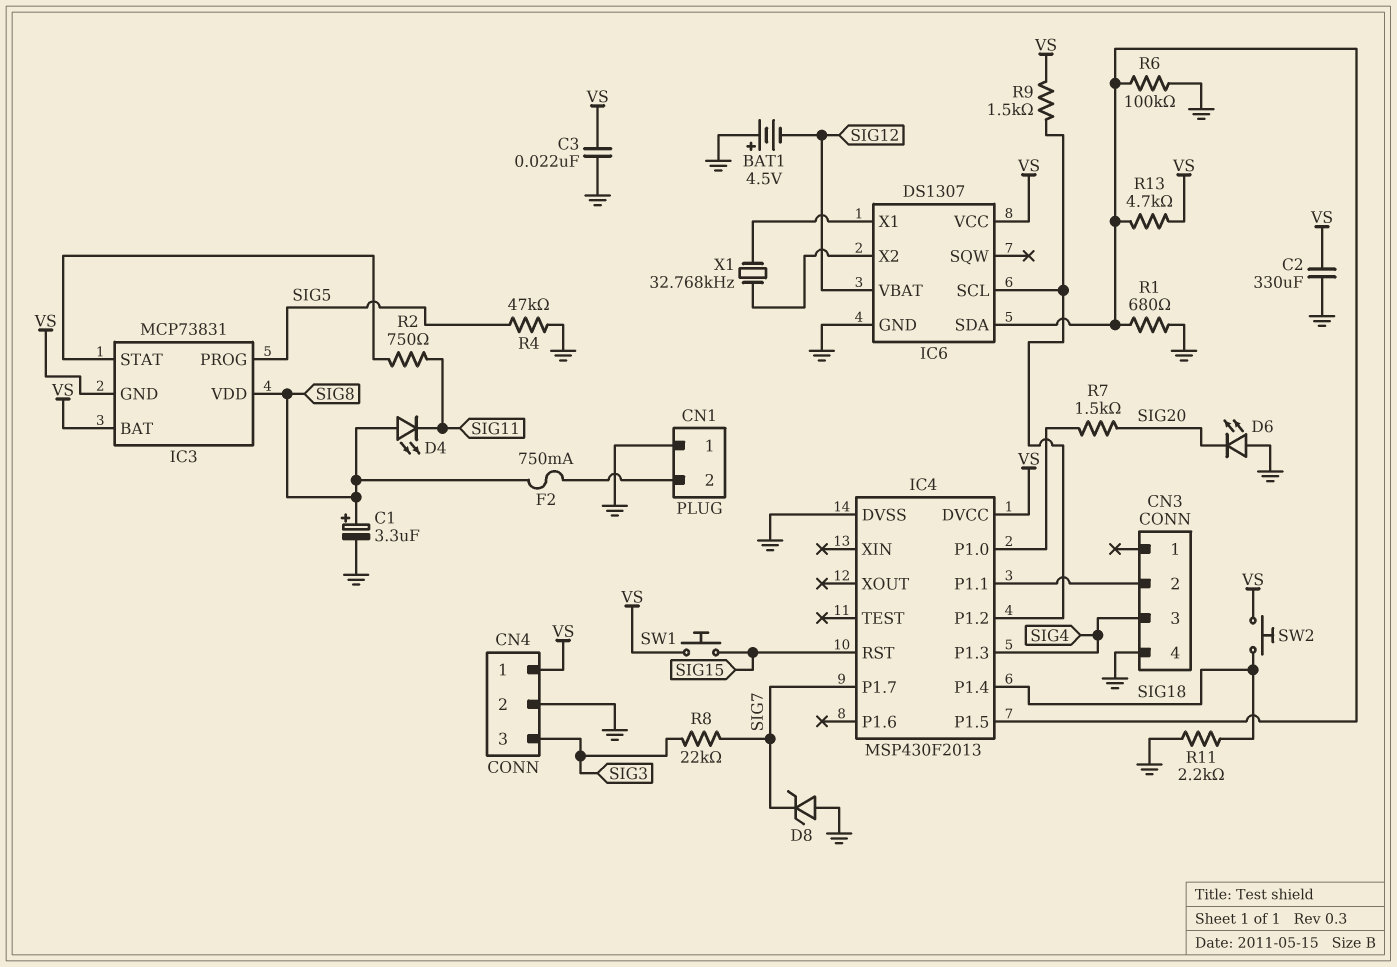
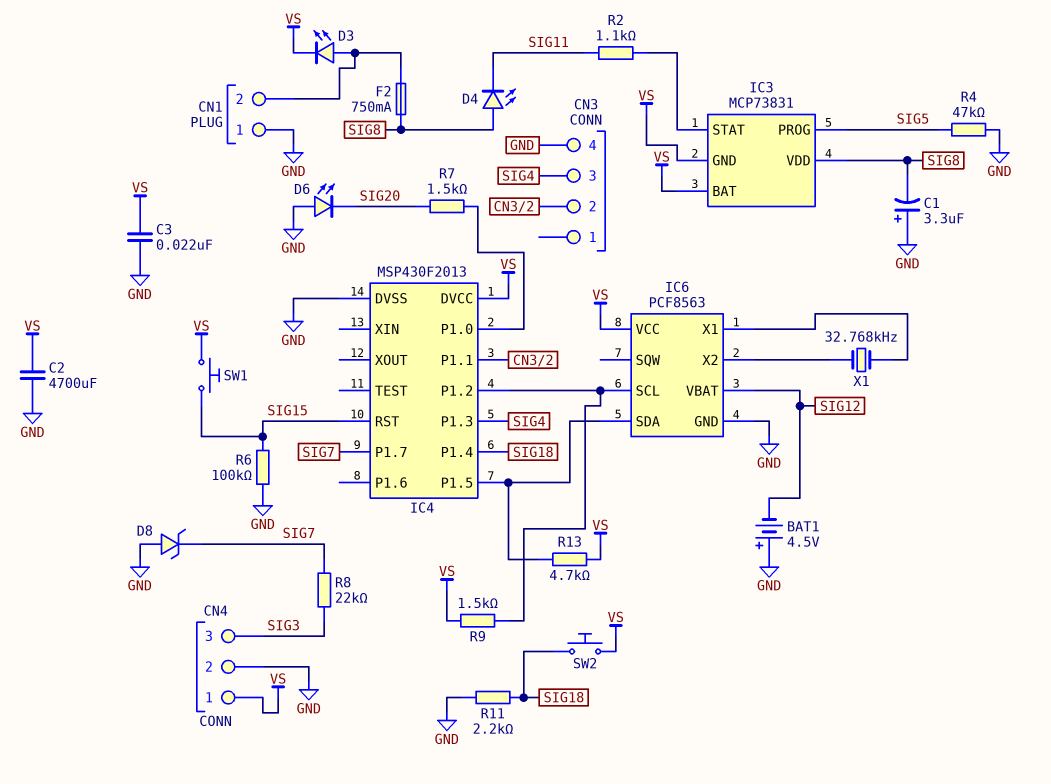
C1: 3.3uF (plus SIG8, minus GND) -> 3.3uF (plus GND, minus SIG8)
C2: 330uF (GND, VS) -> 4700uF (GND, VS)
D3: none -> LED (A CN1/2, K VS)
IC6: DS1307 -> PCF8563
R1: 680 (GND, IC4/P1.5) -> none
R2: 750 (IC3/STAT, SIG11) -> 1.1k (IC3/STAT, SIG11)
R6: 100k (GND, IC4/P1.5) -> 100k (GND, SIG15)

